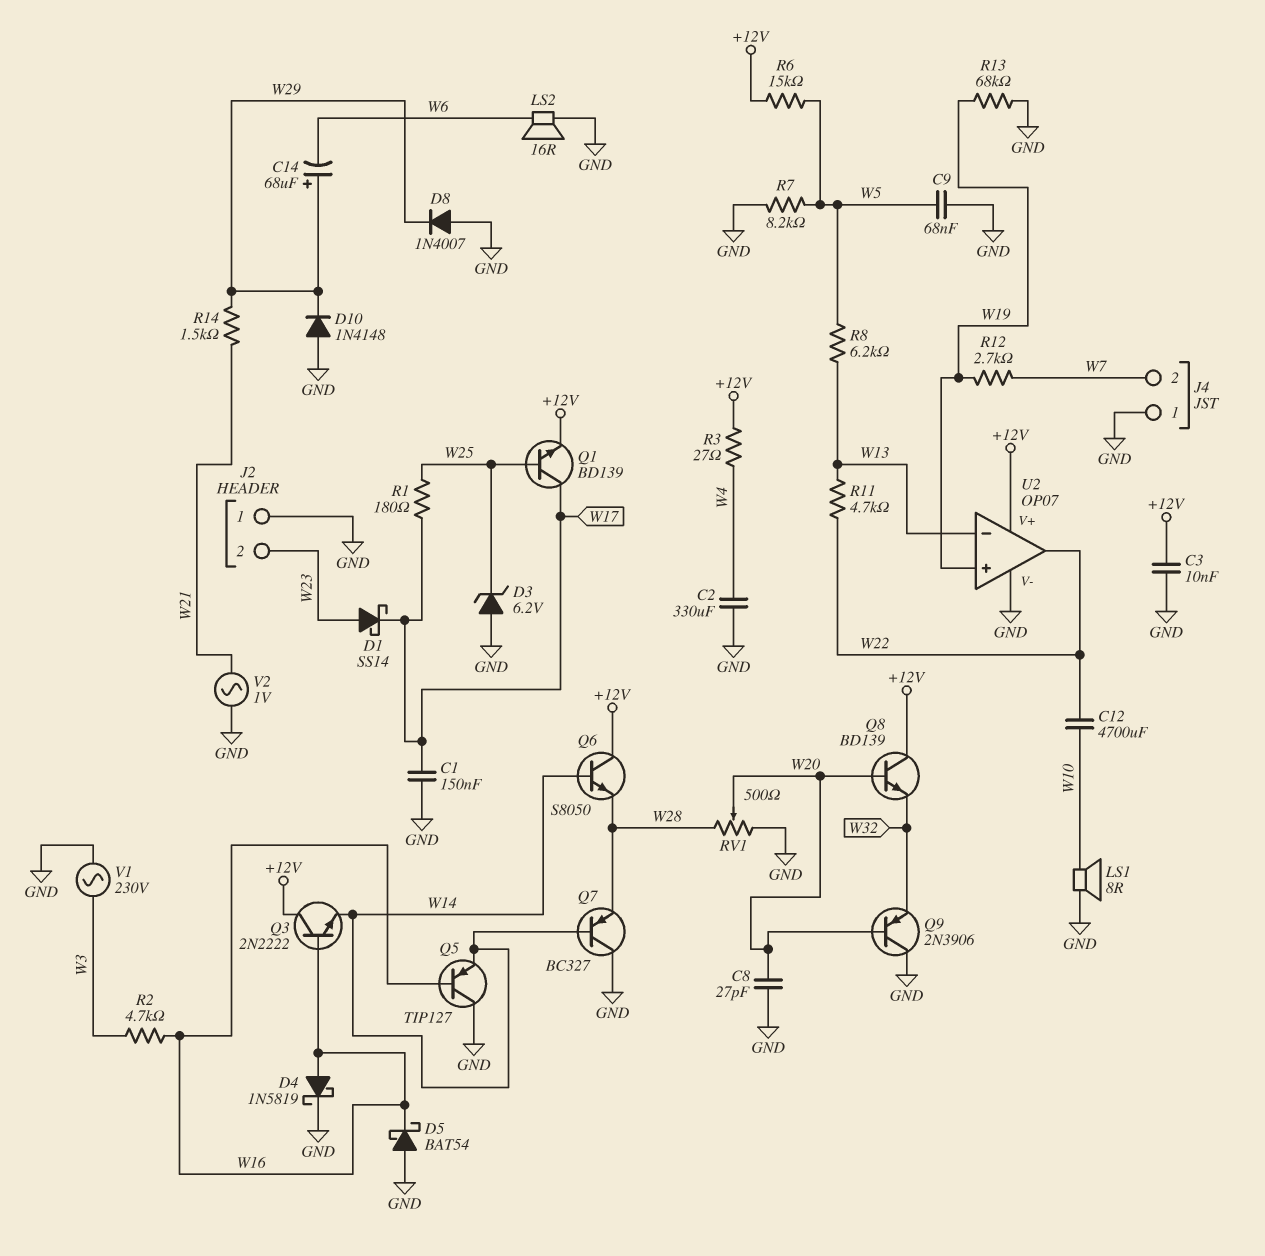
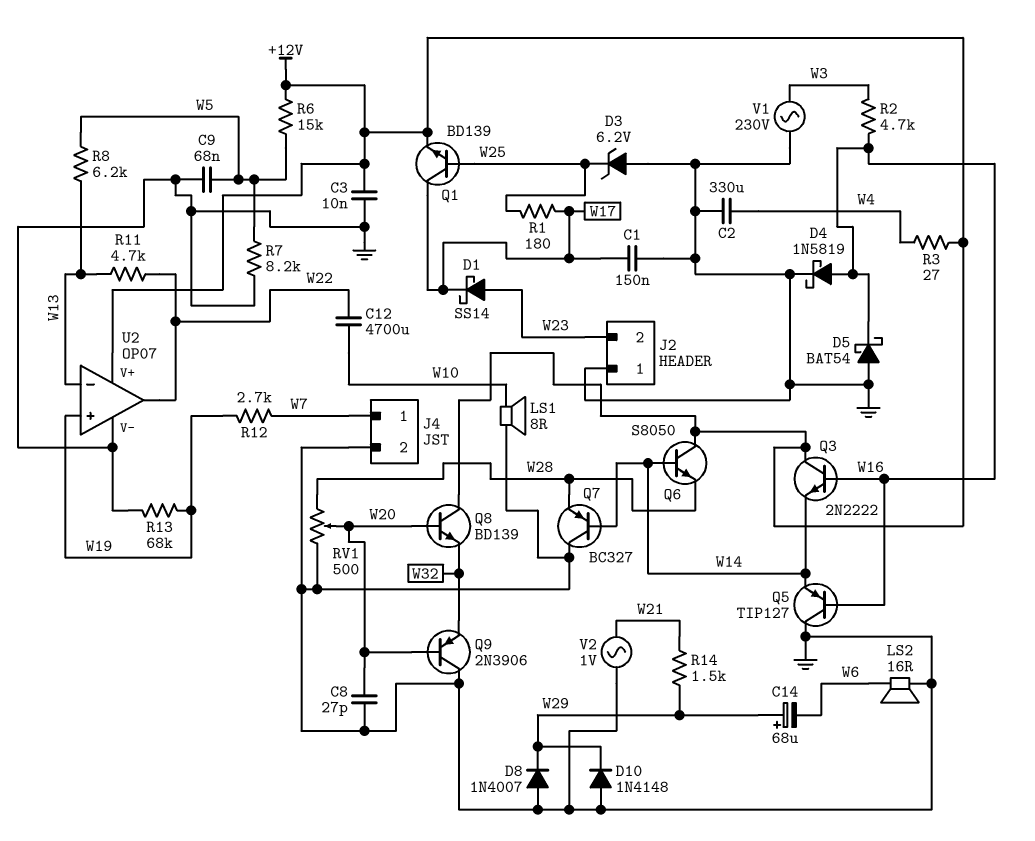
J4 pin 1: GND -> W7
J4 pin 2: W7 -> GND

